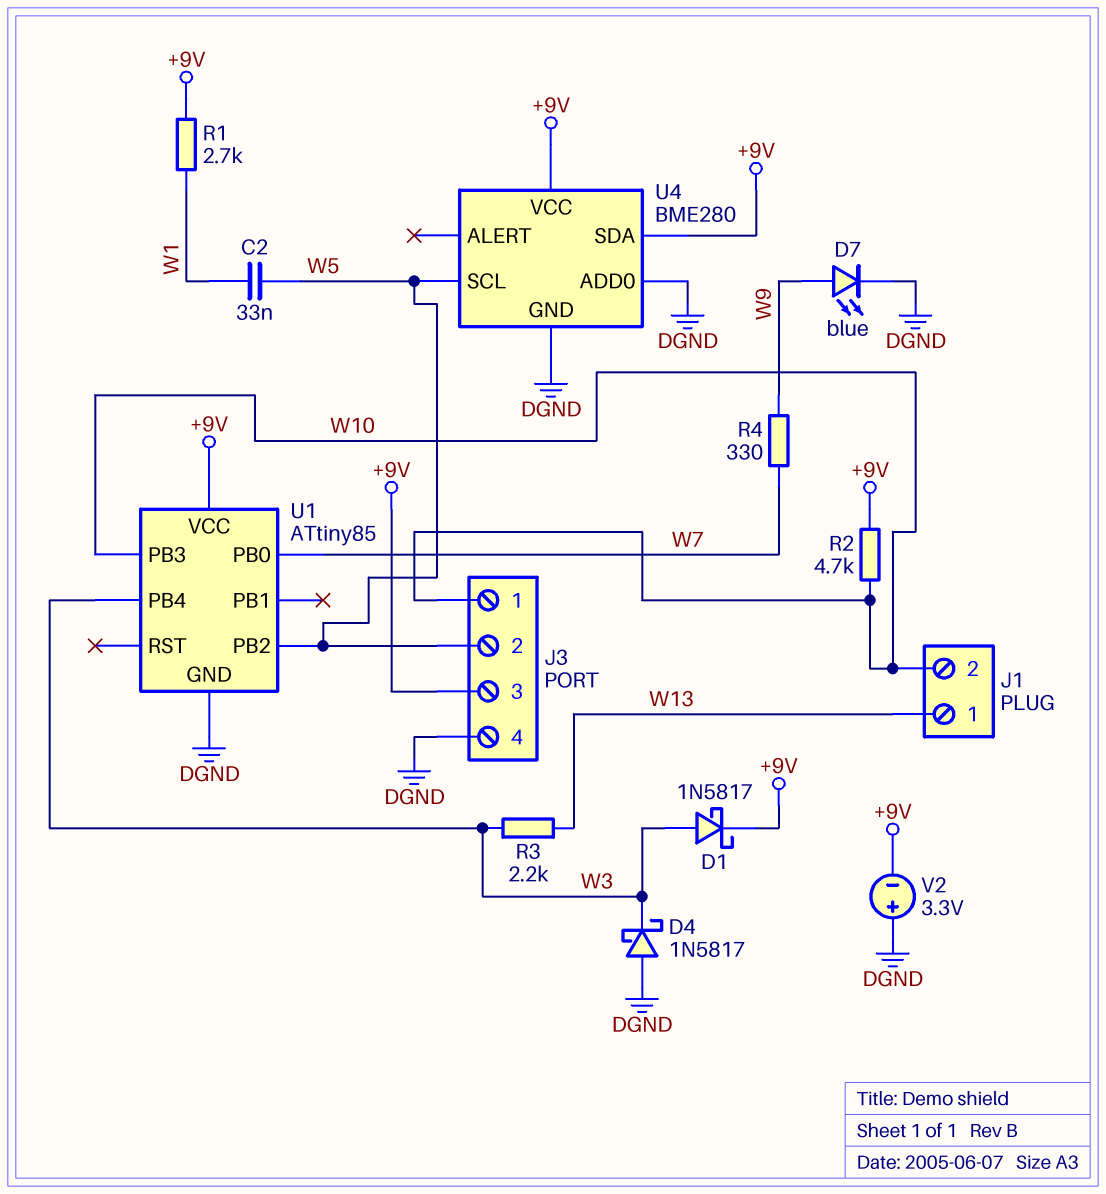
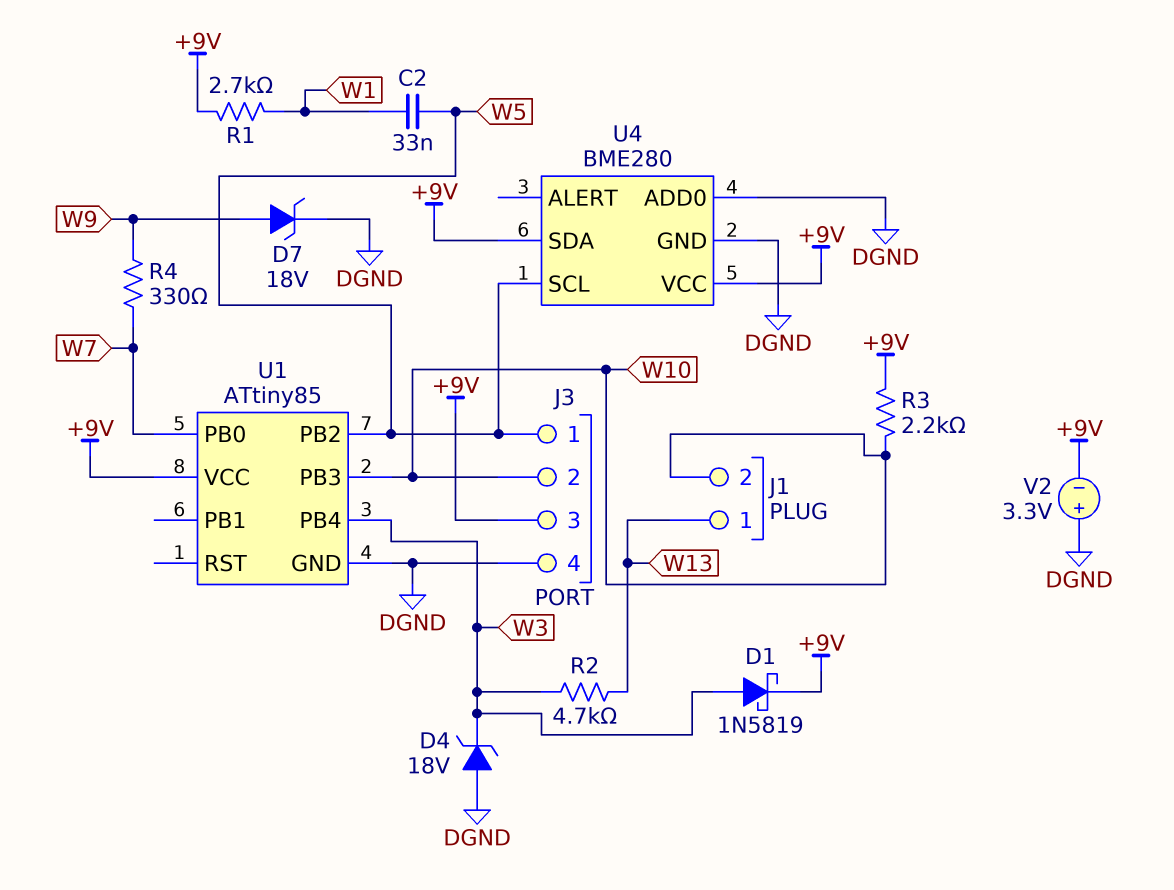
D1: schottky 1N5817 (A W3, K +9V) -> schottky 1N5819 (A W3, K +9V)
D4: schottky 1N5817 (A DGND, K W3) -> zener 18V (A DGND, K W3)
D7: LED blue (A W9, K DGND) -> zener 18V (A W9, K DGND)
J3 pin 1: W10 -> W5
J3 pin 2: W5 -> W10
R2: 4.7k (+9V, W10) -> 4.7k (W3, W13)
R3: 2.2k (W3, W13) -> 2.2k (+9V, W10)

